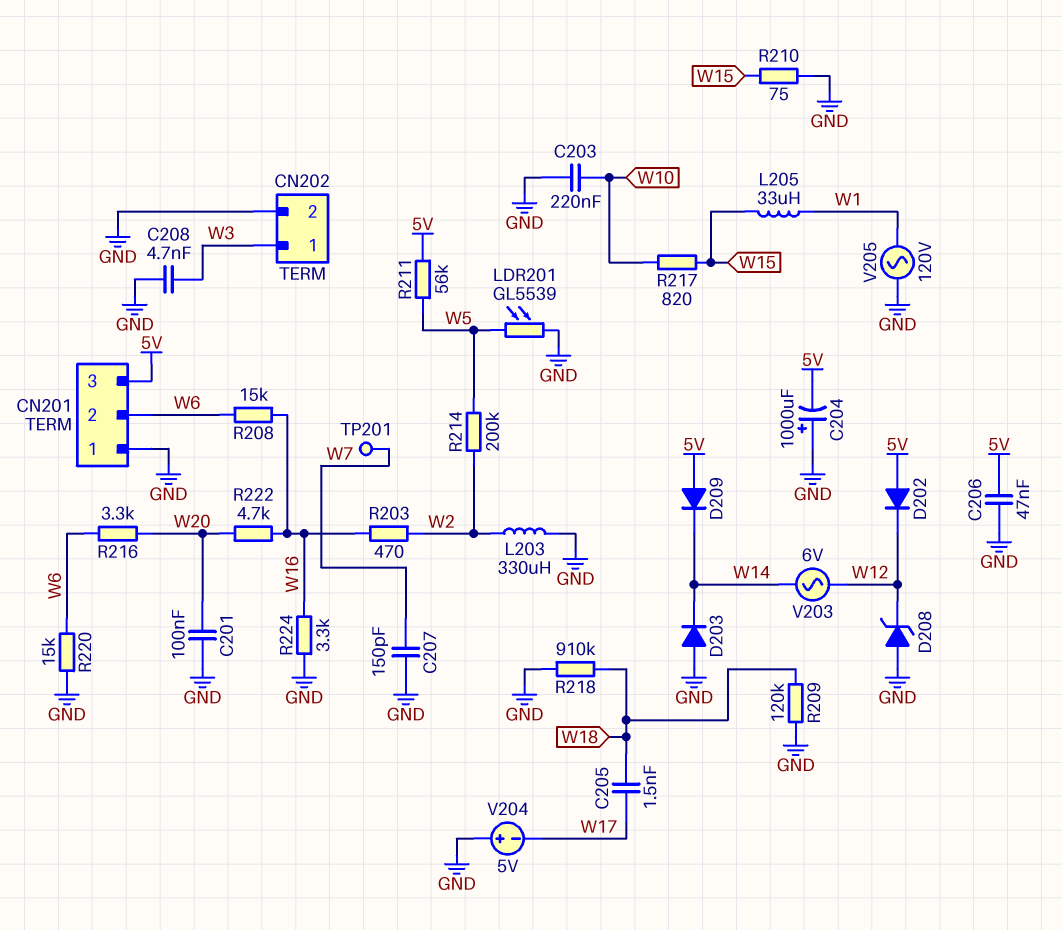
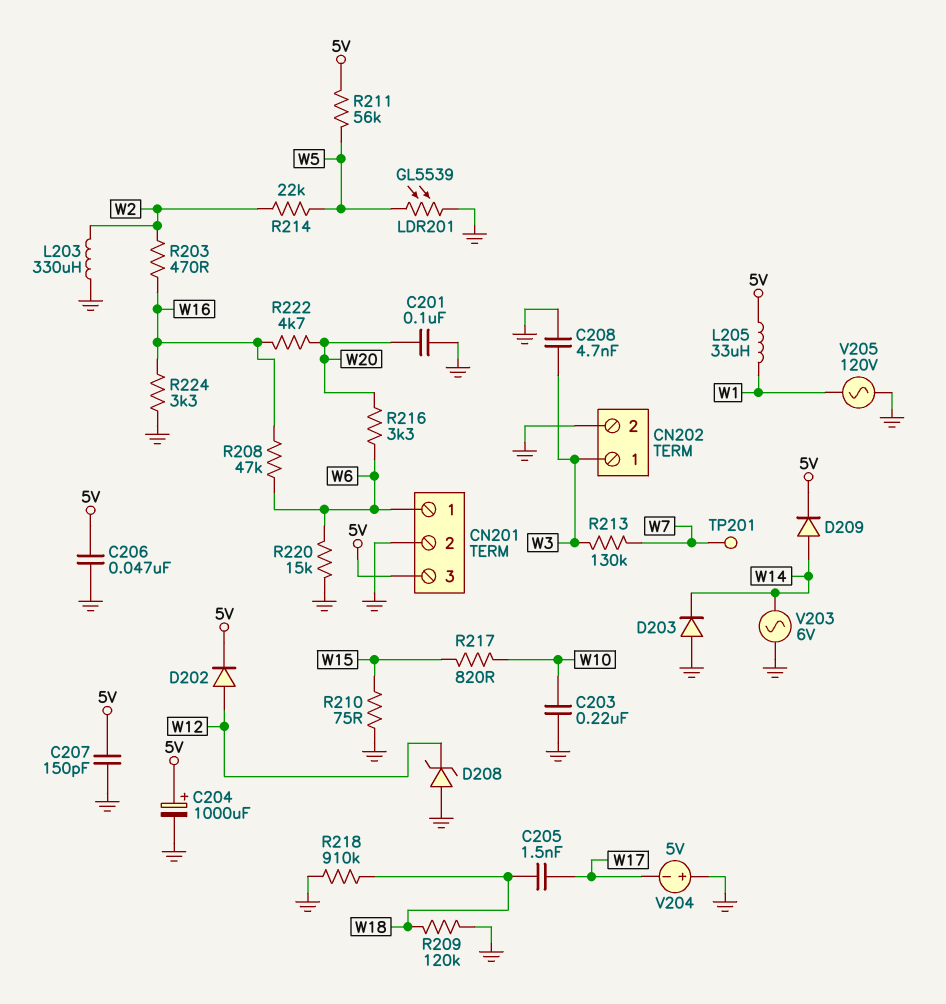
C204: 1000uF (plus GND, minus 5V) -> 1000uF (plus 5V, minus GND)
C207: 150pF (GND, W7) -> 150pF (5V, GND)
CN201 pin 1: GND -> W6
CN201 pin 2: W6 -> GND
D202: diode (A 5V, K W12) -> diode (A W12, K 5V)
D209: diode (A 5V, K W14) -> diode (A W14, K 5V)
L205: 33uH (W1, W15) -> 33uH (5V, W1)
R208: 15k (W6, W16) -> 47k (W6, W16)
R213: none -> 130k (W3, W7)
R214: 200k (W2, W5) -> 22k (W2, W5)
V203: AC 6V (W12, W14) -> AC 6V (GND, W14)

